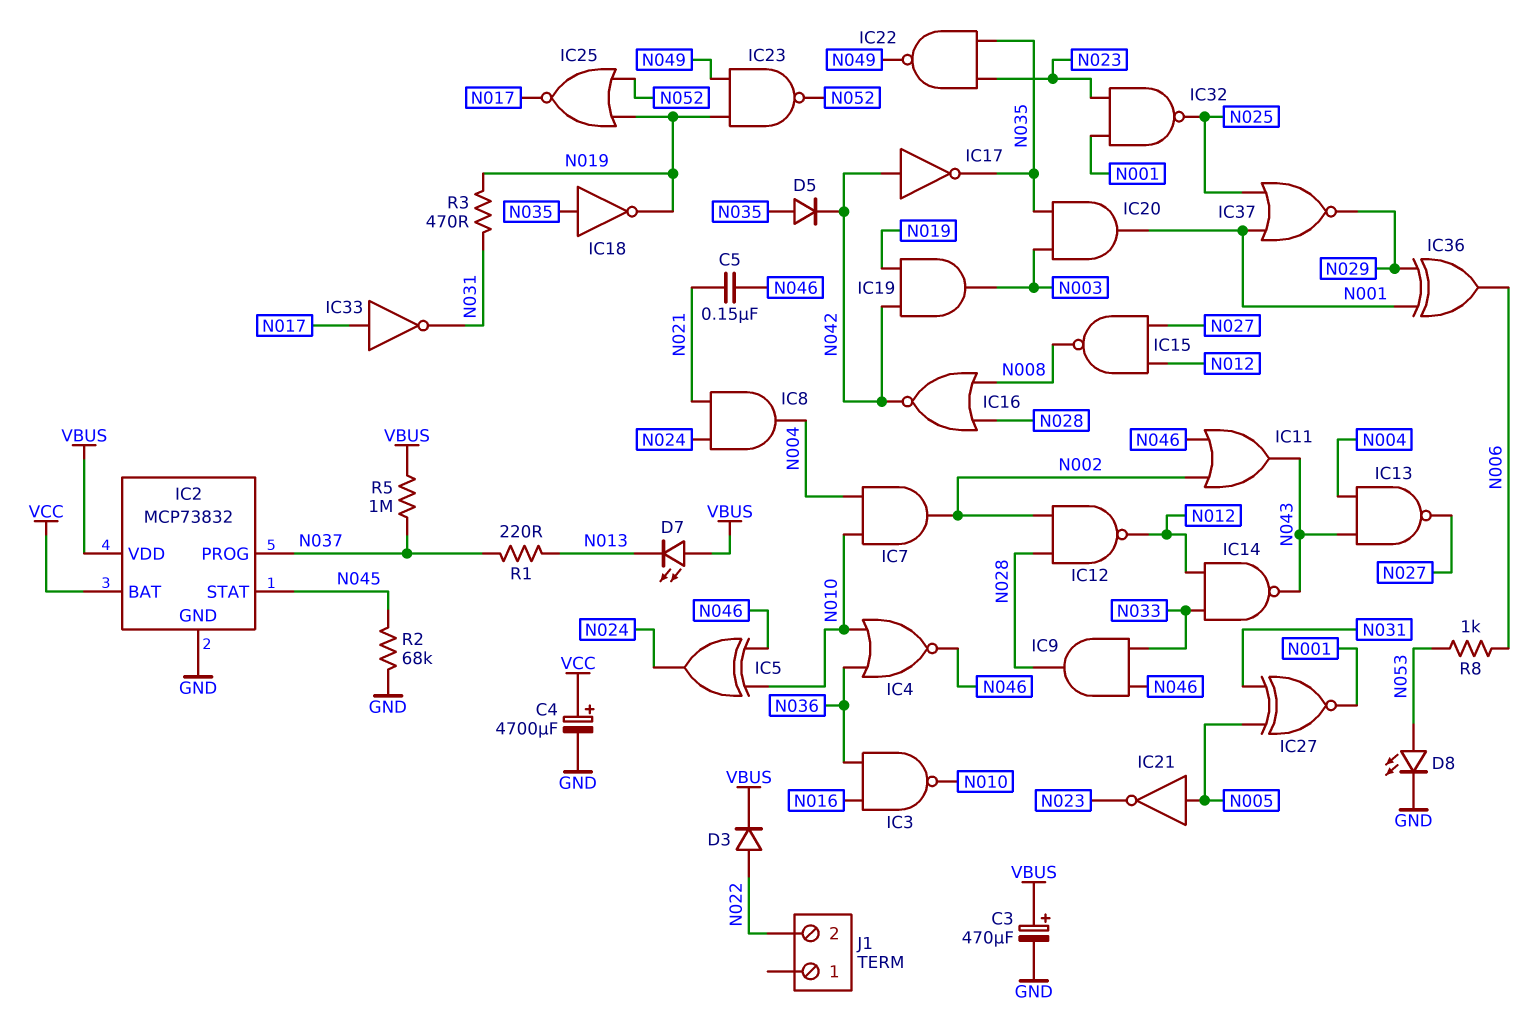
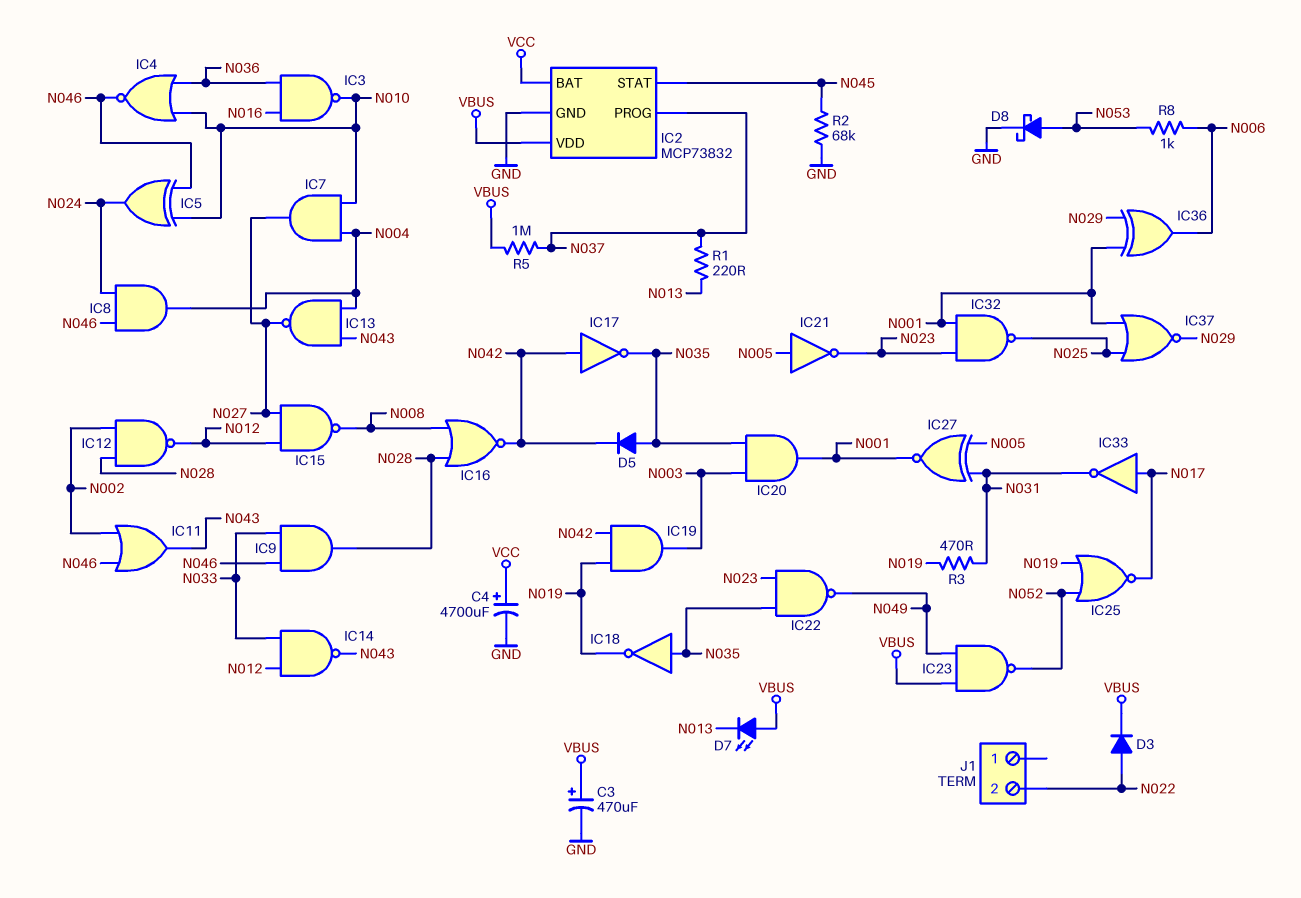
C5: 150nF (N021, N046) -> none
D8: LED (A N053, K GND) -> schottky (A N053, K GND)
IC7: AND (in N004, in N010, out N002) -> AND (in N004, in N010, out N027)
IC8: AND (in N021, in N024, out N004) -> AND (in N024, in N046, out N004)
IC23: NAND (in N019, in N049, out N052) -> NAND (in N049, in VBUS, out N052)

